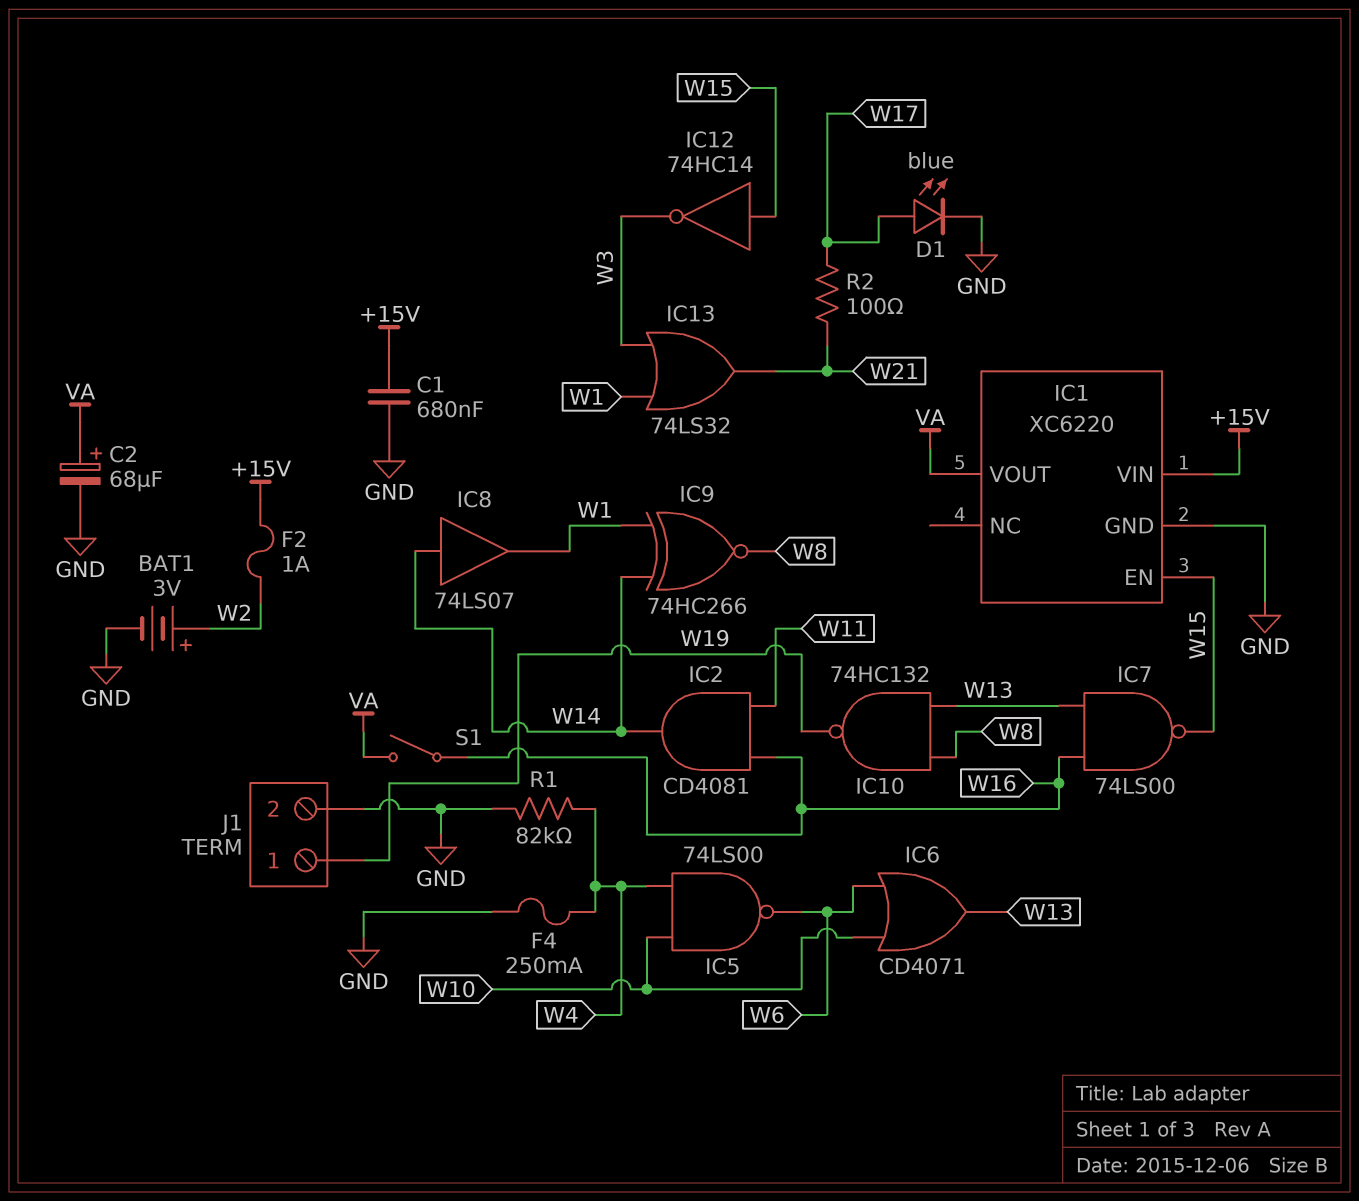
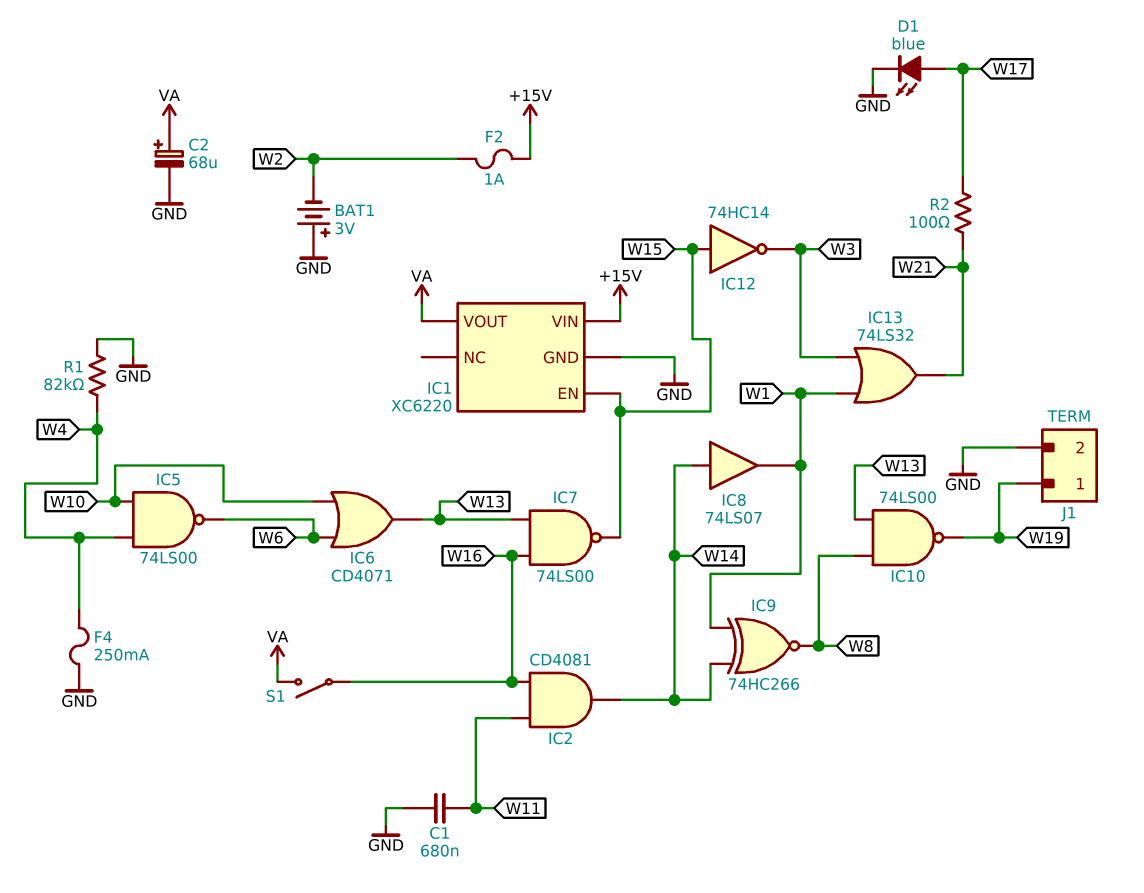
BAT1: 3V (plus W2, minus GND) -> 3V (plus GND, minus W2)
C1: 680nF (+15V, GND) -> 680nF (GND, W11)
IC10: NAND 74HC132 (in W8, in W13, out W19) -> NAND 74LS00 (in W8, in W13, out W19)

